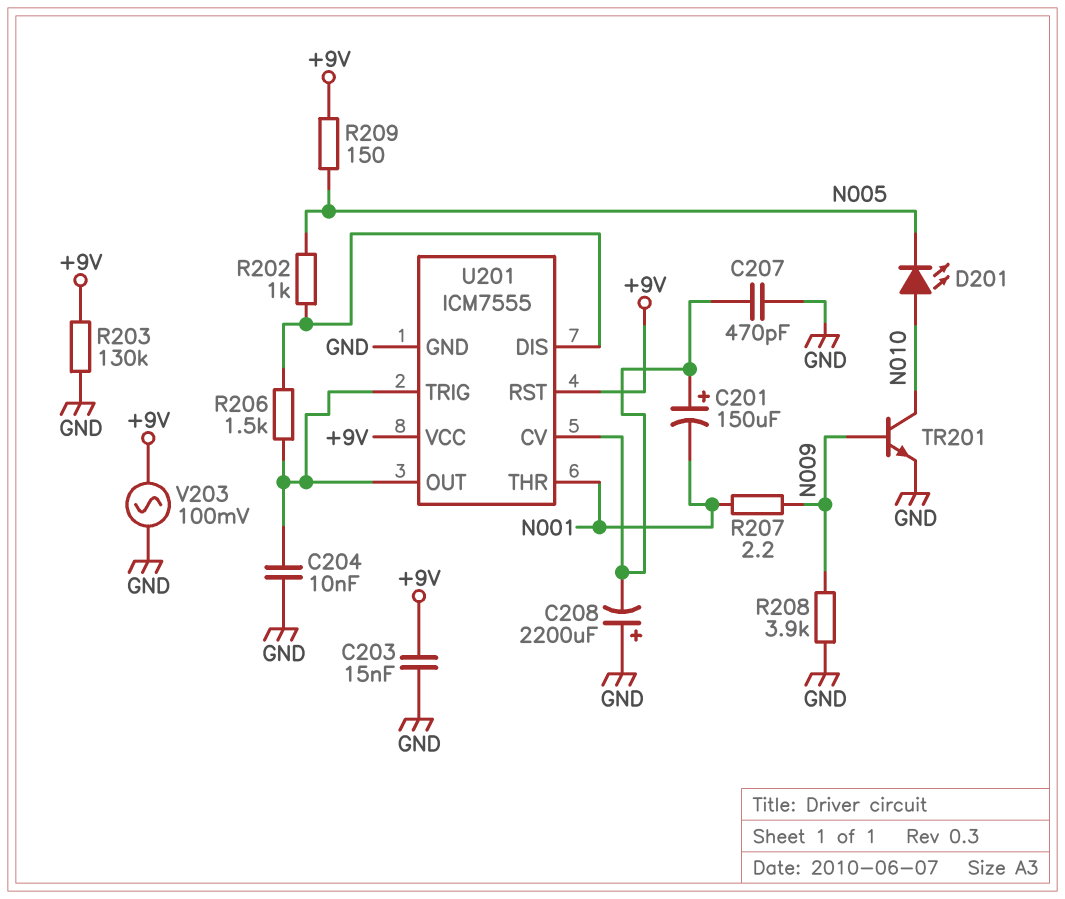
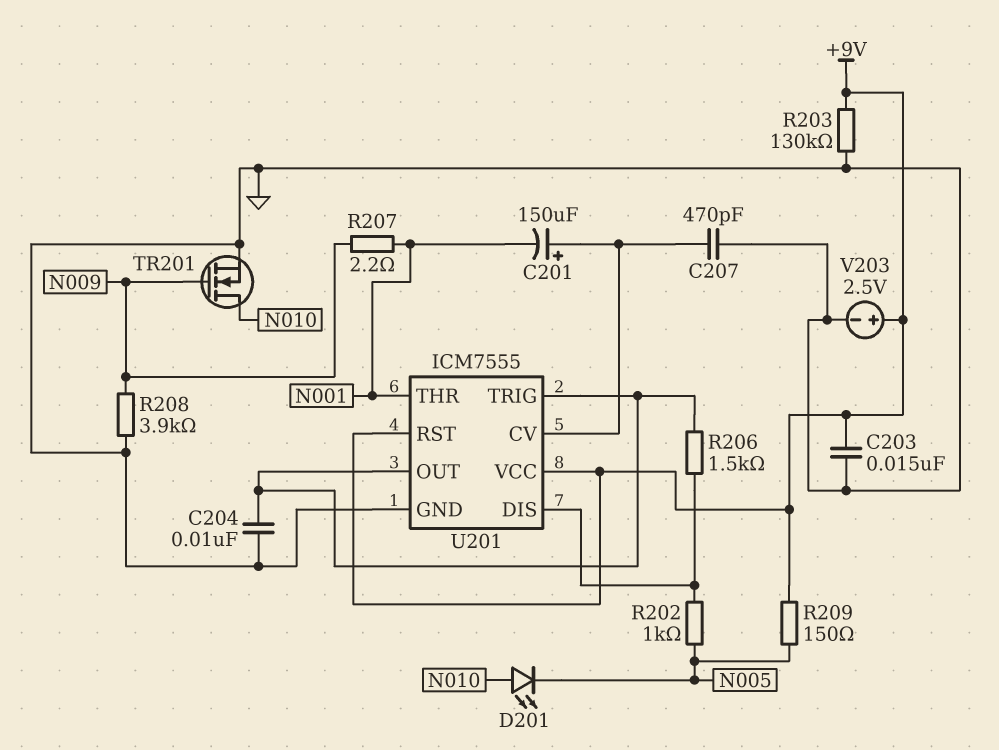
C208: 2200uF (plus GND, minus U201/CV) -> none
TR201: NPN (B N009, C N010, E GND) -> NMOS (G N009, D N010, S GND)
V203: AC 100mV (+9V, GND) -> 2.5V (plus +9V, minus GND)

